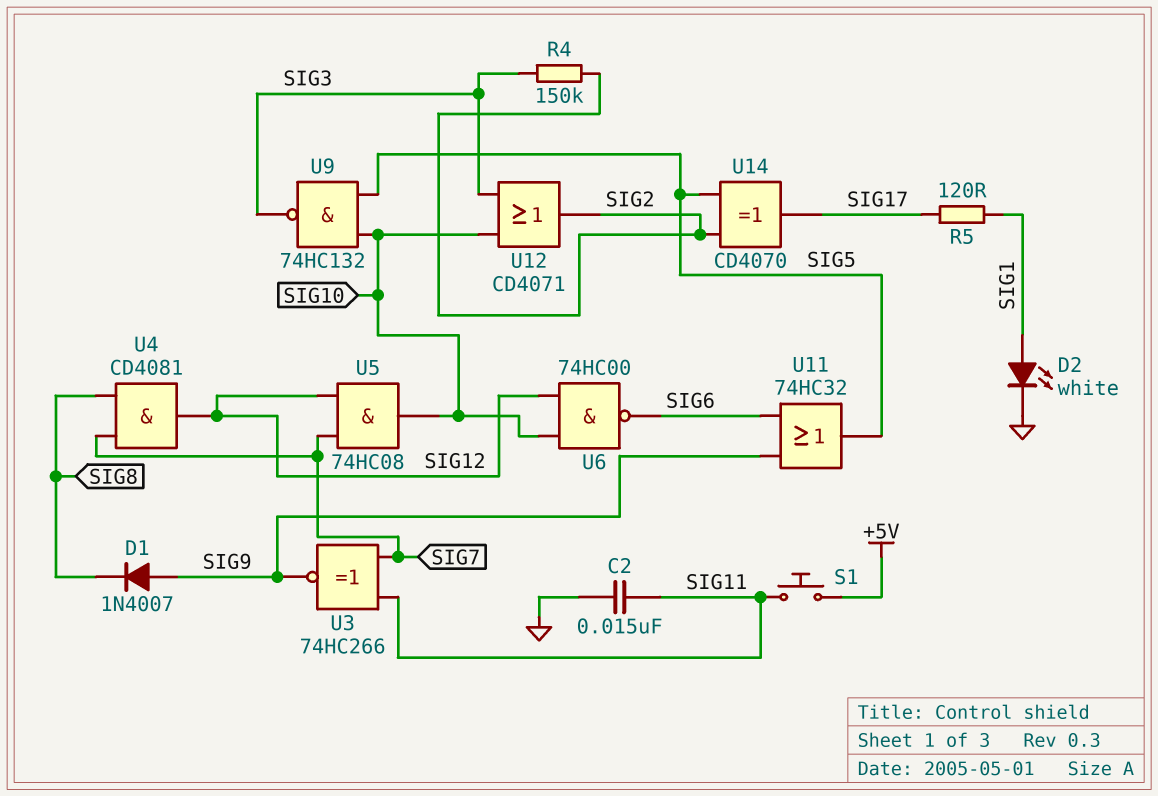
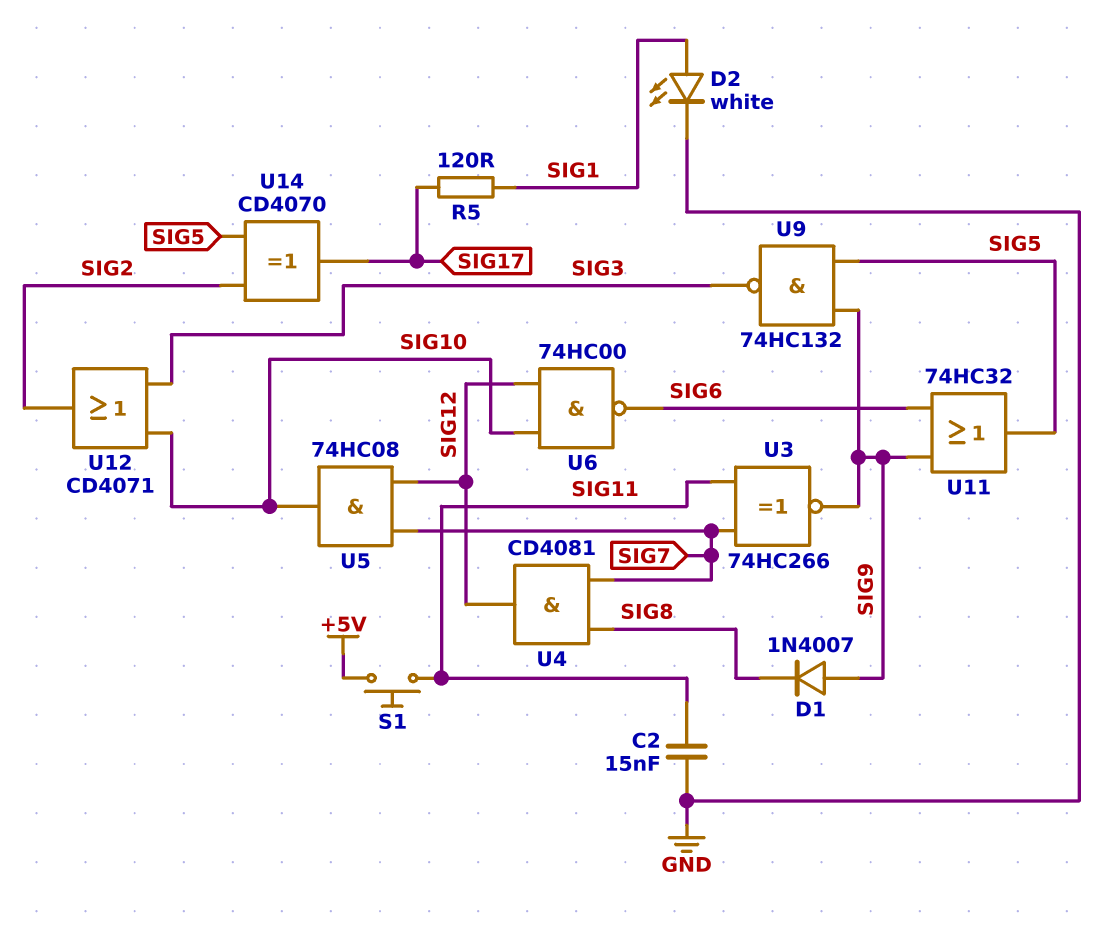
R4: 150k (SIG2, SIG3) -> none
U9: NAND 74HC132 (in SIG5, in SIG10, out SIG3) -> NAND 74HC132 (in SIG5, in SIG9, out SIG3)

